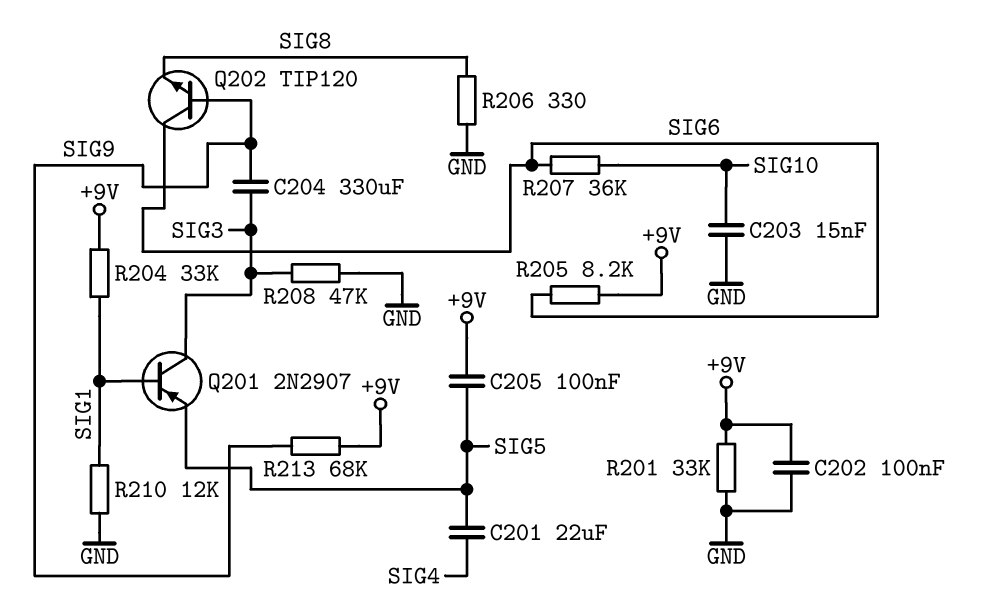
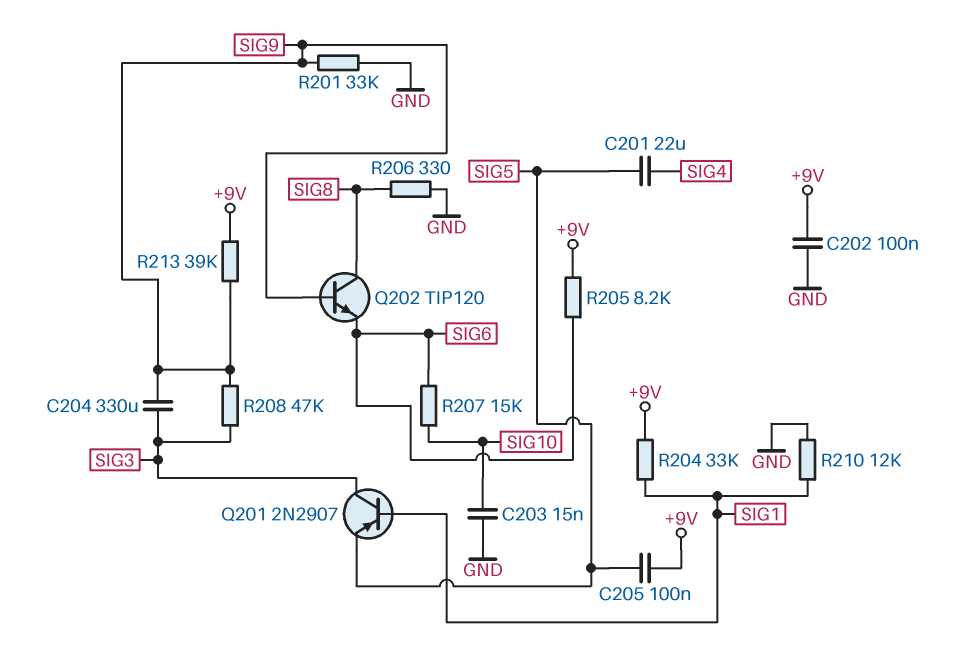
Q202: NPN TIP120 (B SIG9, C SIG6, E SIG8) -> NPN TIP120 (B SIG9, C SIG8, E SIG6)
R201: 33k (+9V, GND) -> 33k (GND, SIG9)
R207: 36k (SIG6, SIG10) -> 15k (SIG6, SIG10)
R208: 47k (GND, SIG3) -> 47k (SIG3, SIG9)
R213: 68k (+9V, SIG9) -> 39k (+9V, SIG9)

